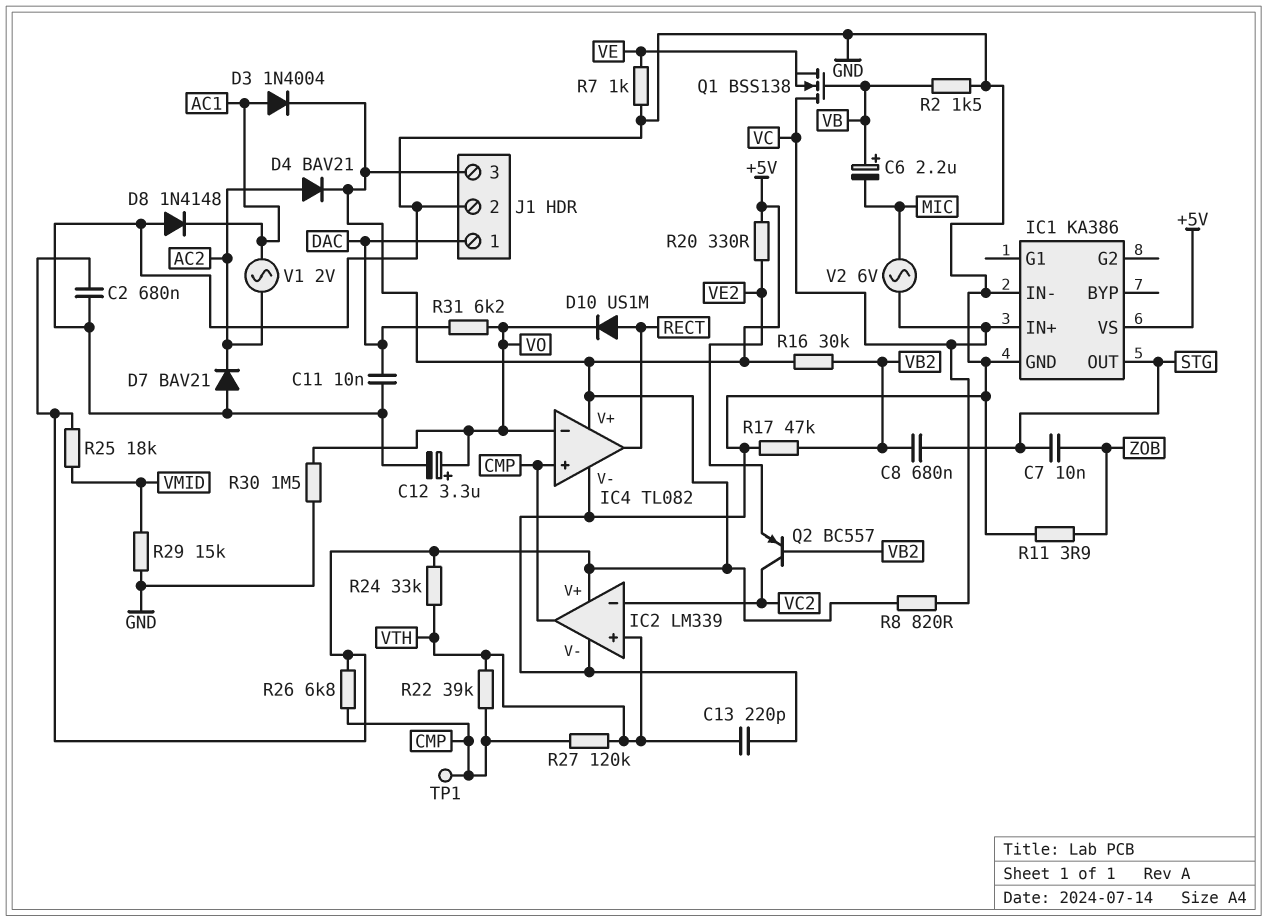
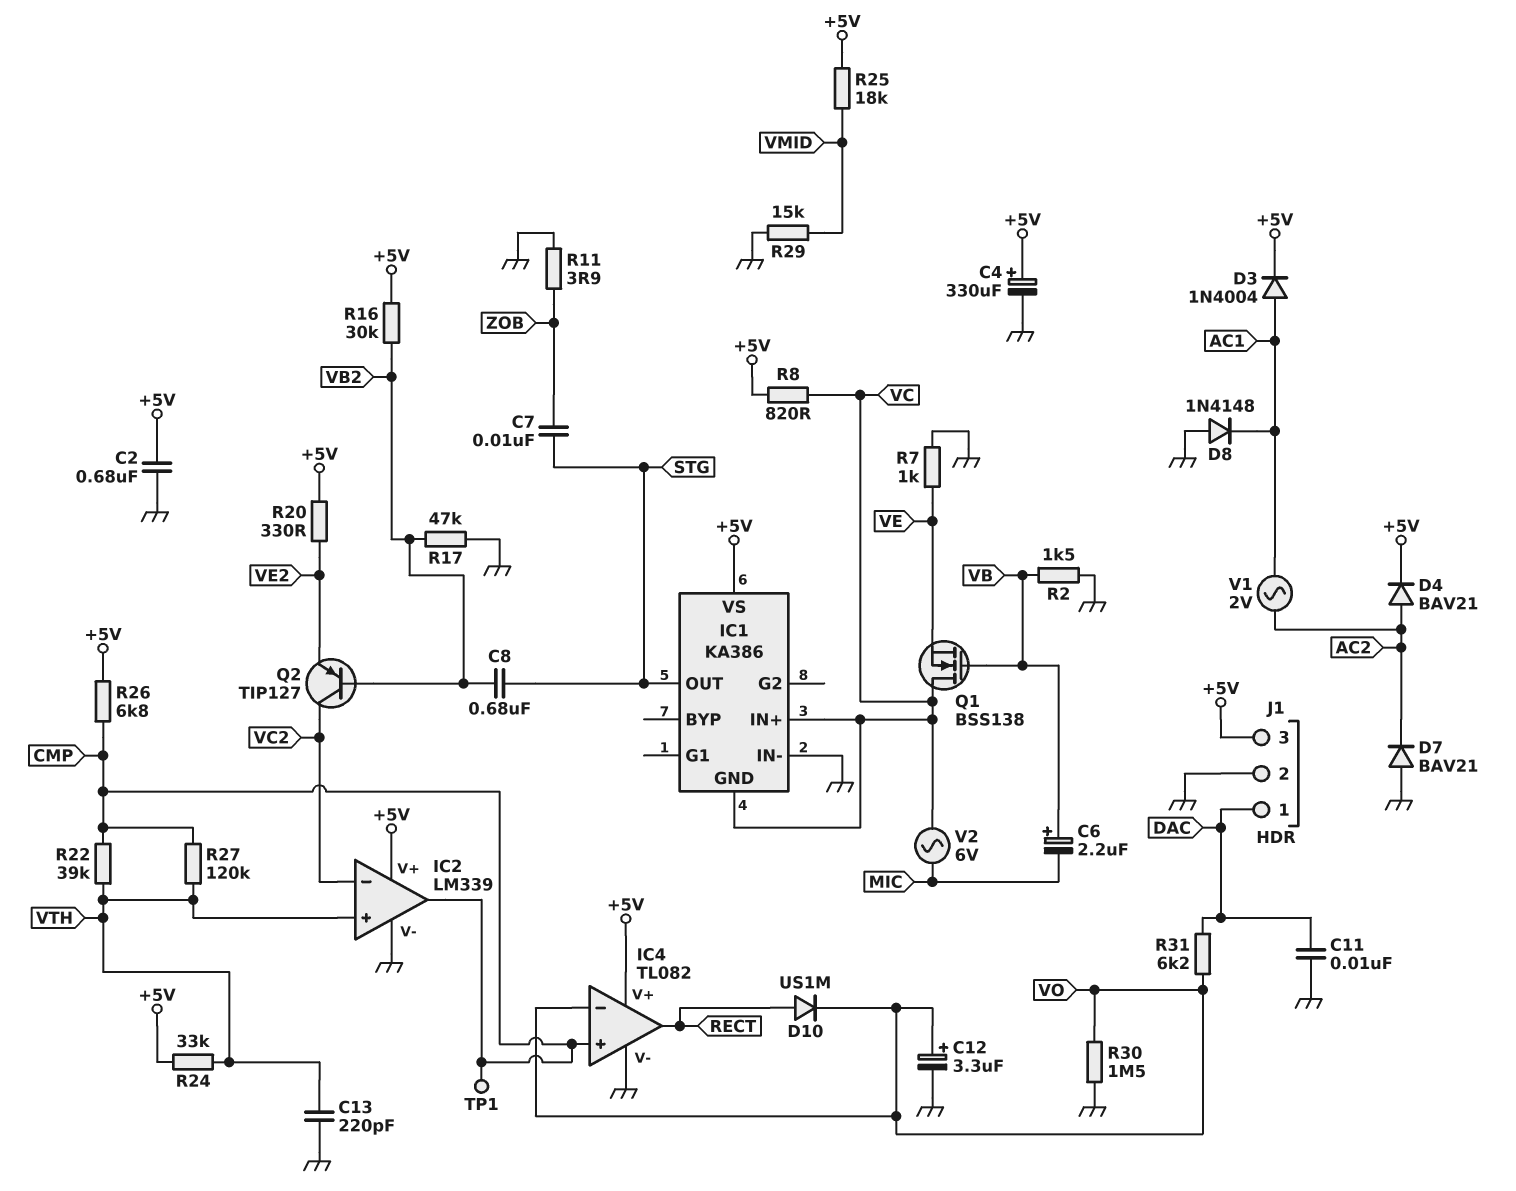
C4: none -> 330uF (plus +5V, minus GND)
IC1 pin GND: GND -> VC
Q2: PNP BC557 (B VB2, C VC2, E VE2) -> PNP TIP127 (B VB2, C VC2, E VE2)

